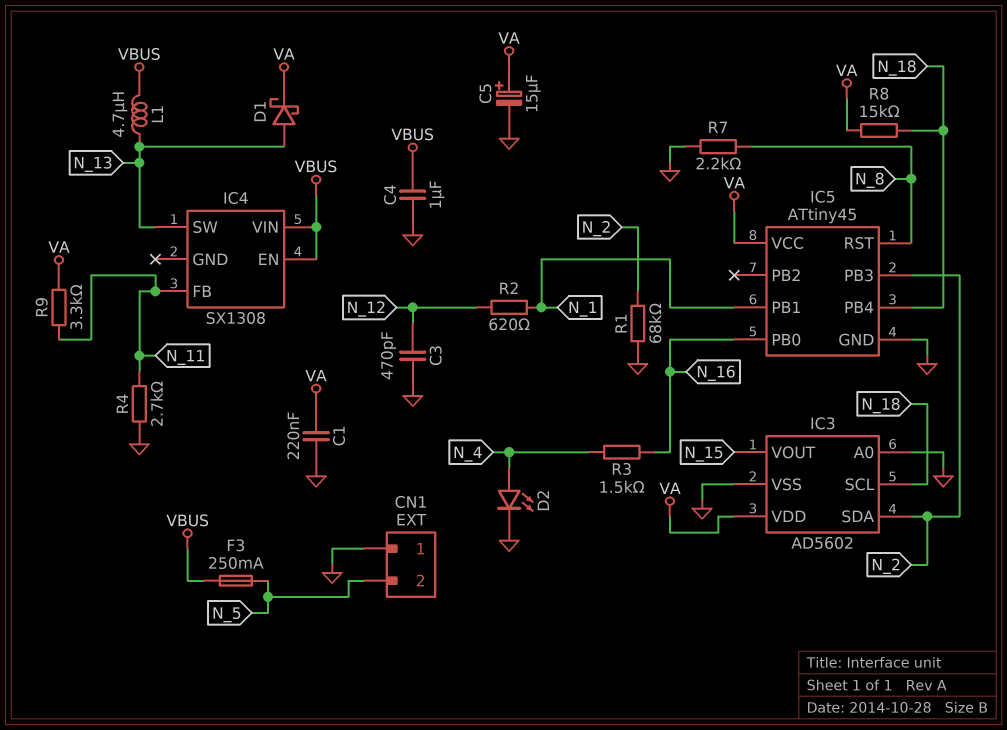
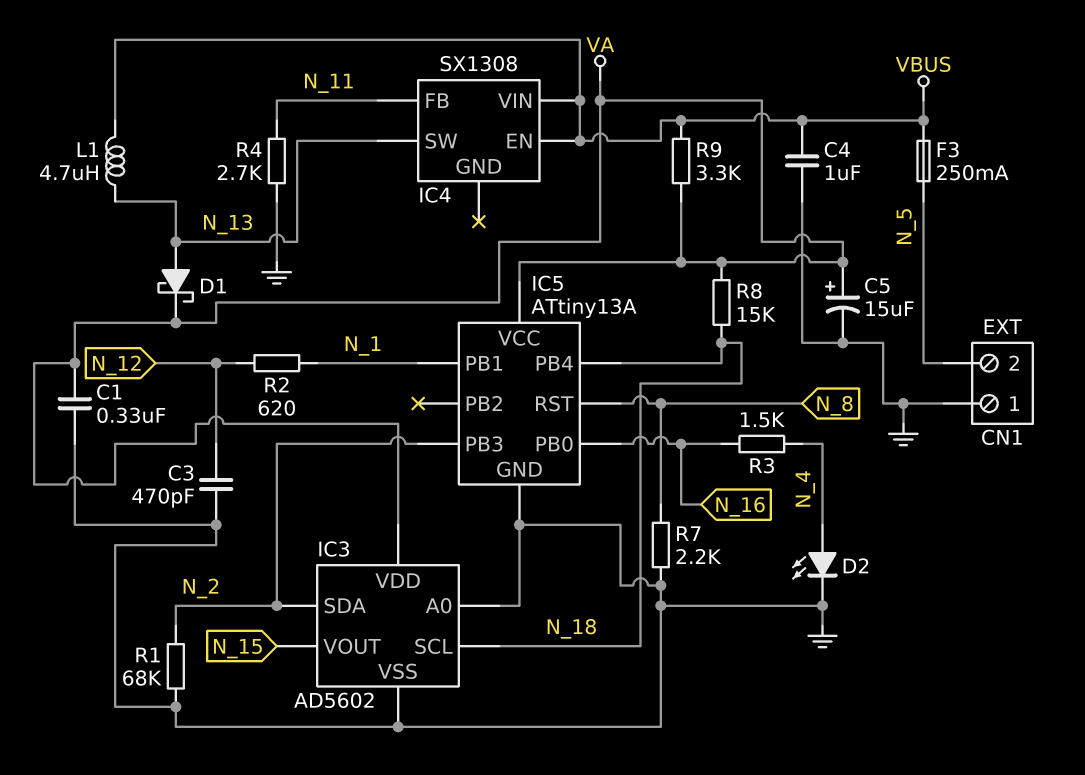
C1: 220nF (GND, VA) -> 330nF (GND, VA)
IC5: ATtiny45 -> ATtiny13A
R9: 3.3k (N_11, VA) -> 3.3k (VA, VBUS)

